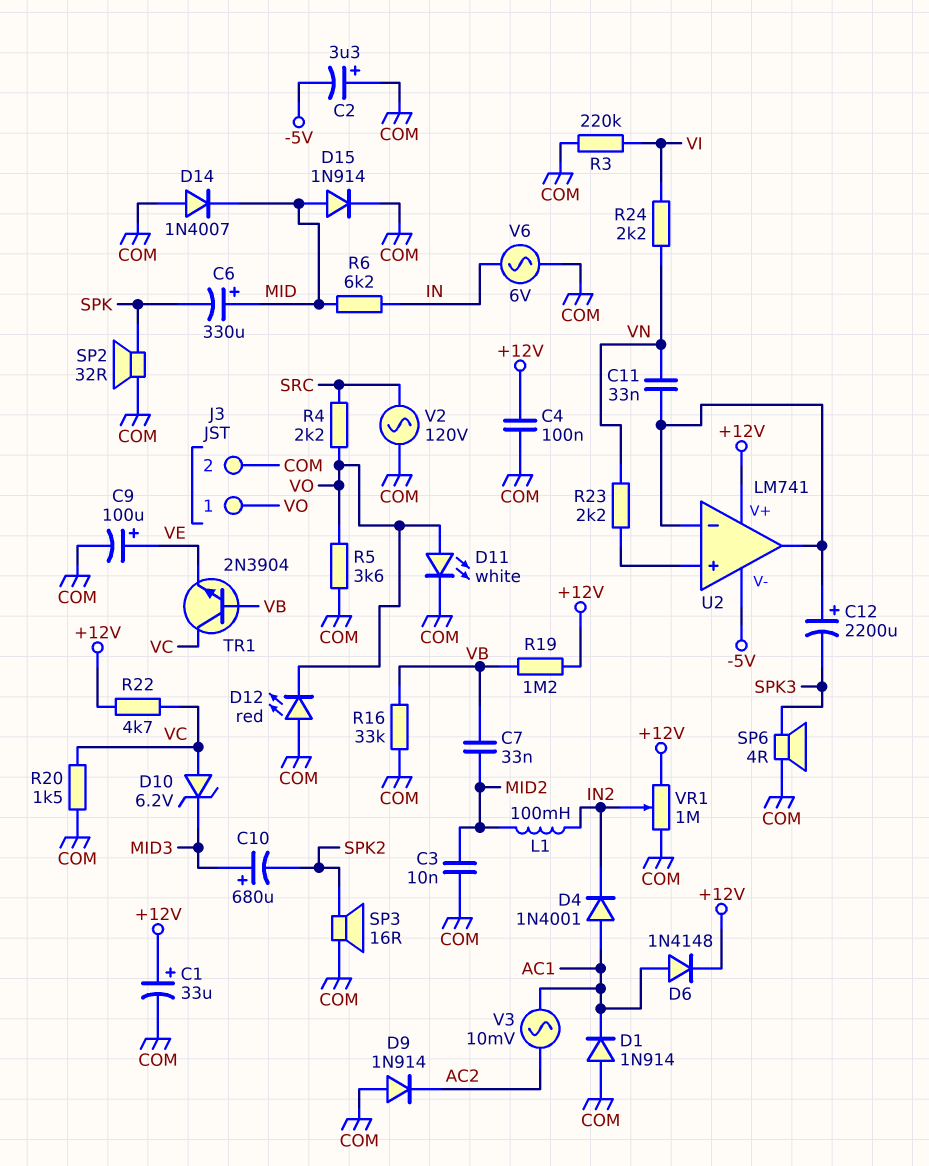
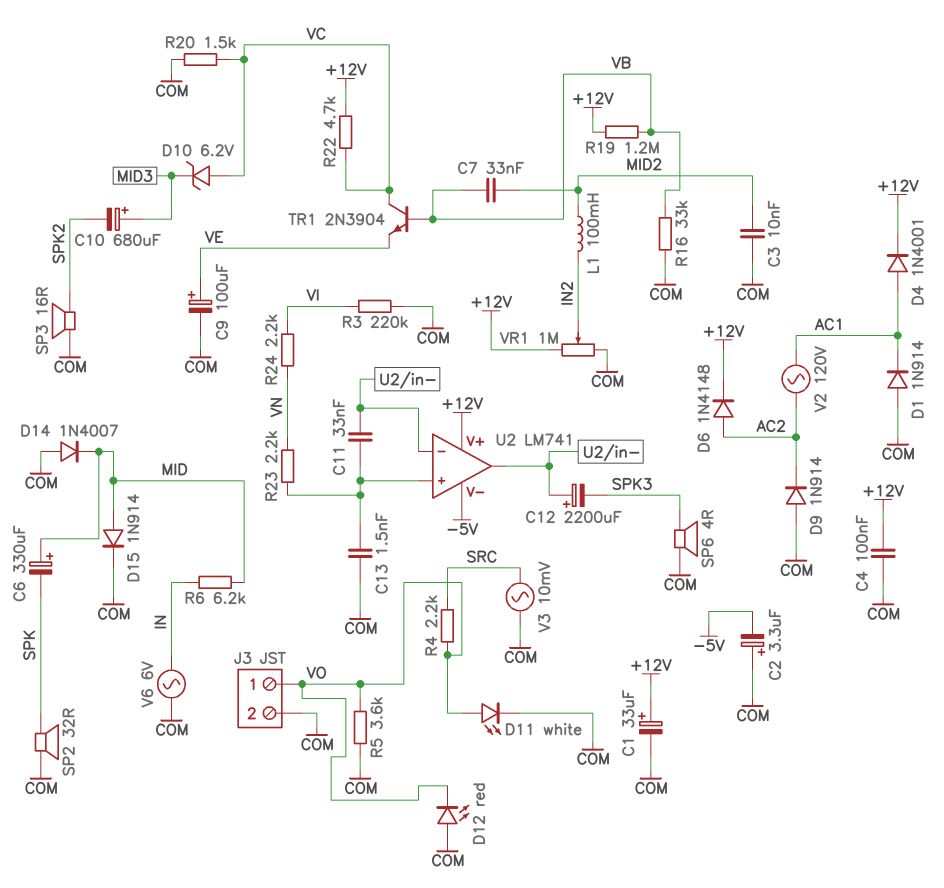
C11: 33nF (U2/in-, VN) -> 33nF (U2/in+, U2/in-)
C13: none -> 1.5nF (COM, U2/in+)
D4: diode 1N4001 (A AC1, K IN2) -> diode 1N4001 (A AC1, K +12V)
D6: diode 1N4148 (A AC1, K +12V) -> diode 1N4148 (A AC2, K +12V)
V2: AC 120V (COM, SRC) -> AC 120V (AC1, AC2)
V3: AC 10mV (AC1, AC2) -> AC 10mV (COM, SRC)

